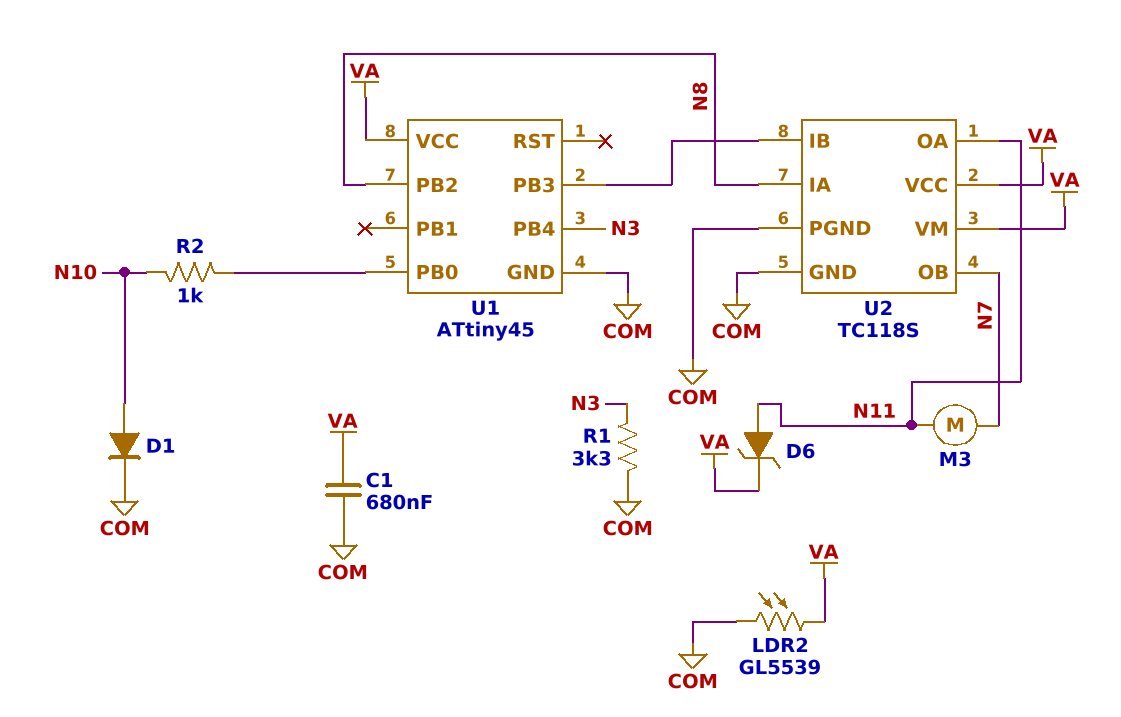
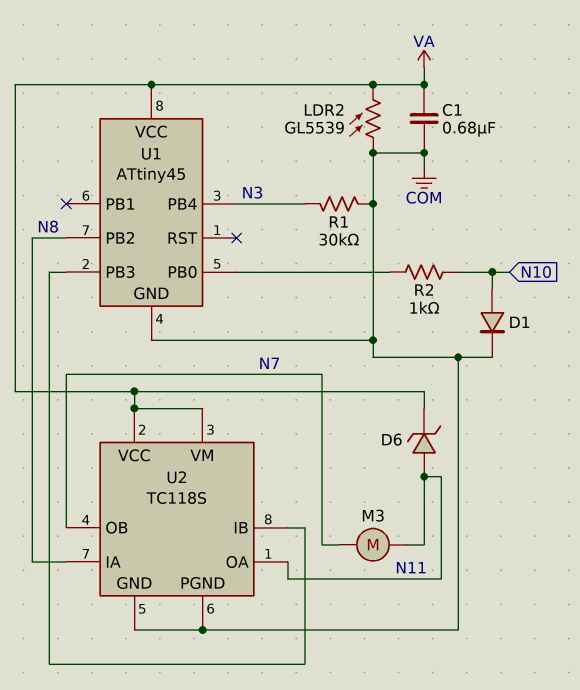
R1: 3.3k (COM, N3) -> 30k (COM, N3)

